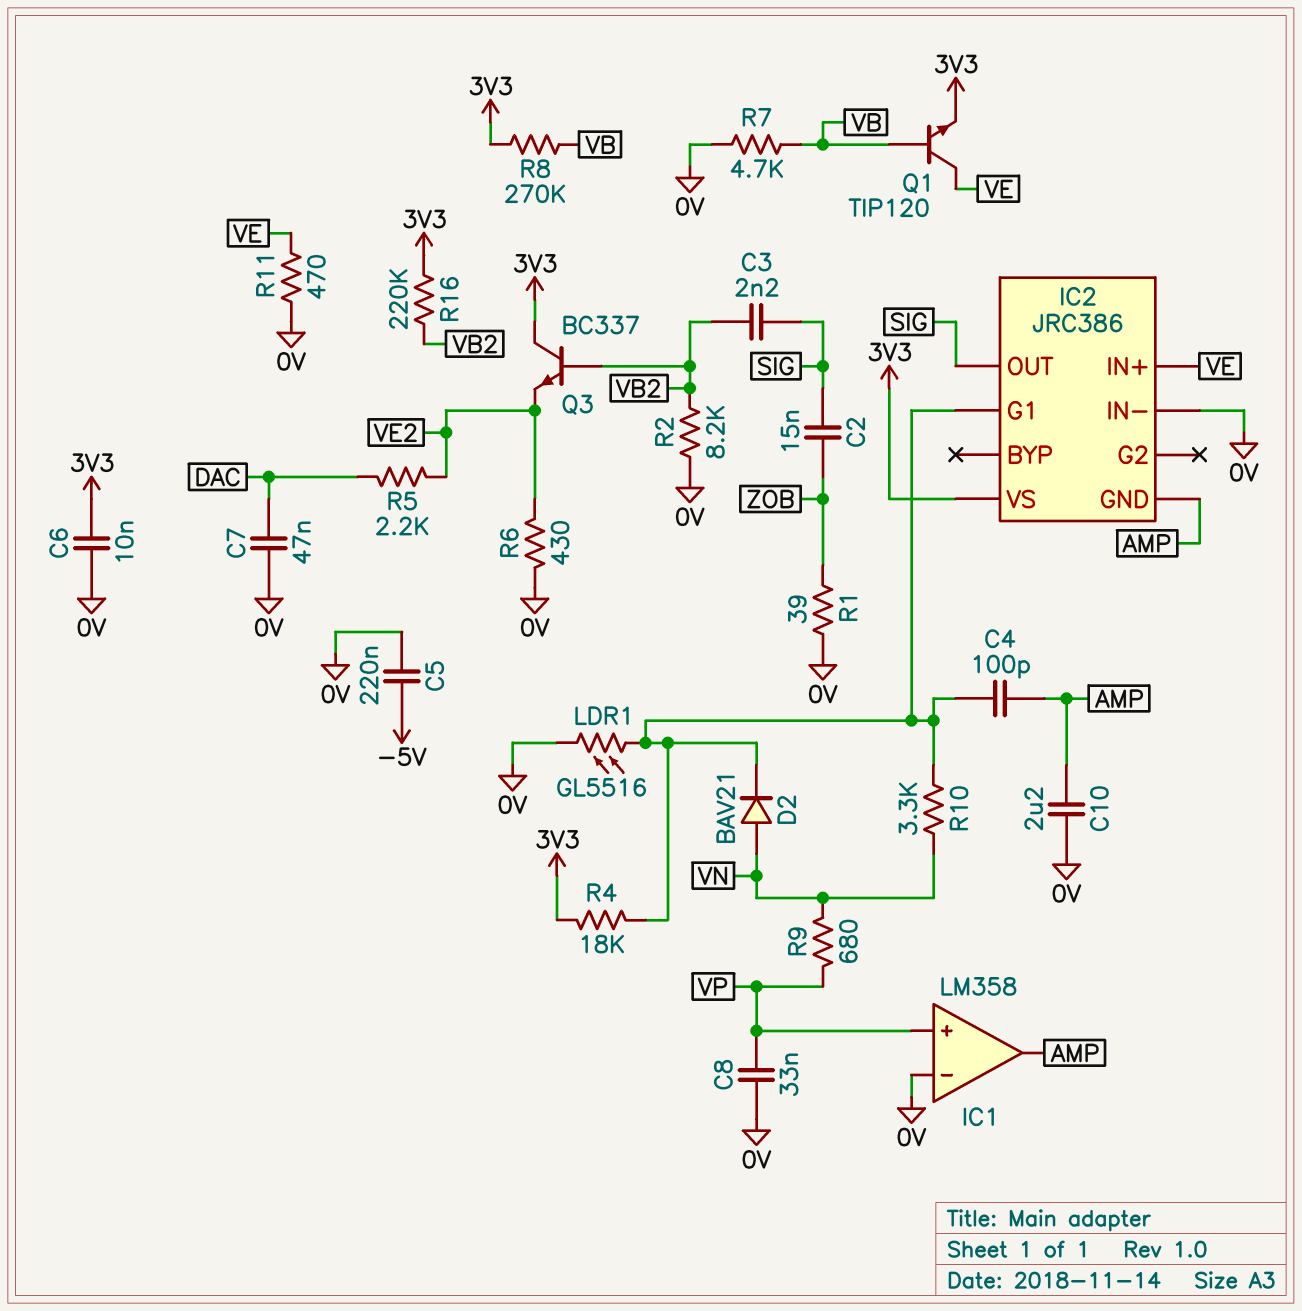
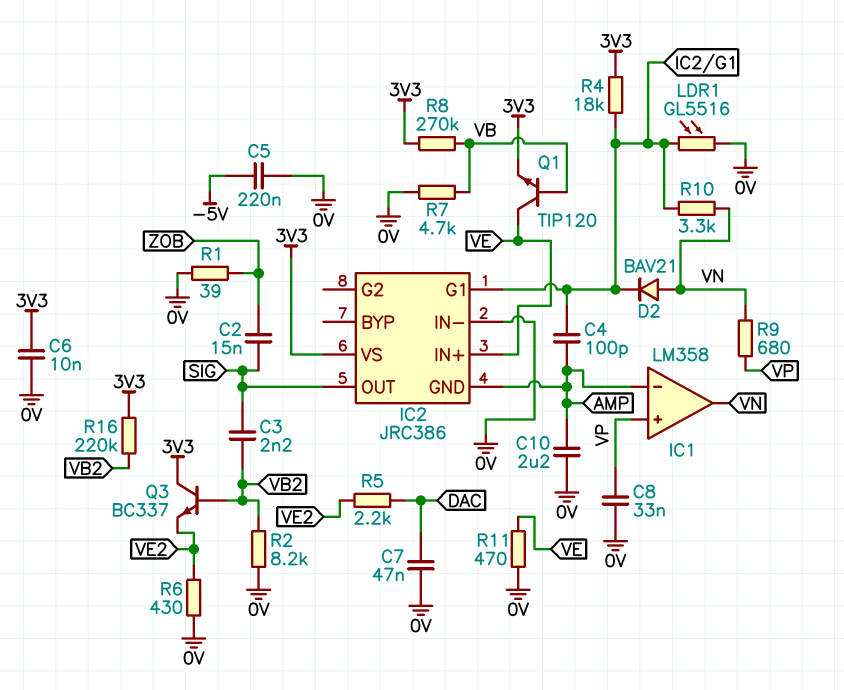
IC1 pin in-: 0V -> AMP
IC1 pin out: AMP -> VN

